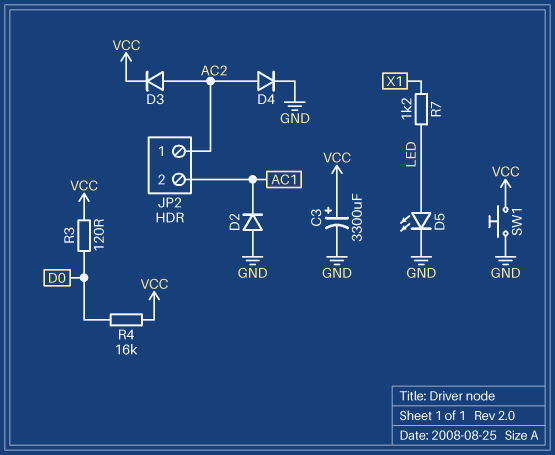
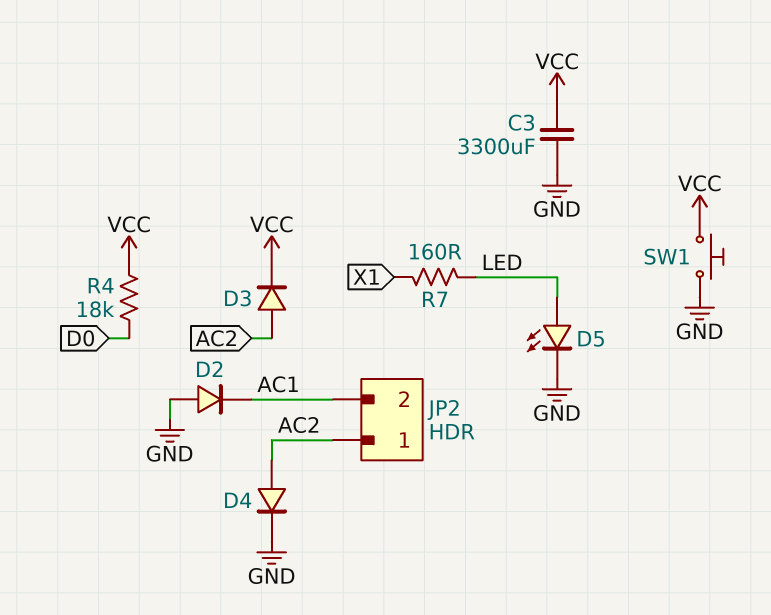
C3: 3300uF (plus VCC, minus GND) -> 3300uF (GND, VCC)
R3: 120 (D0, VCC) -> none
R4: 16k (D0, VCC) -> 18k (D0, VCC)
R7: 1.2k (LED, X1) -> 160 (LED, X1)

